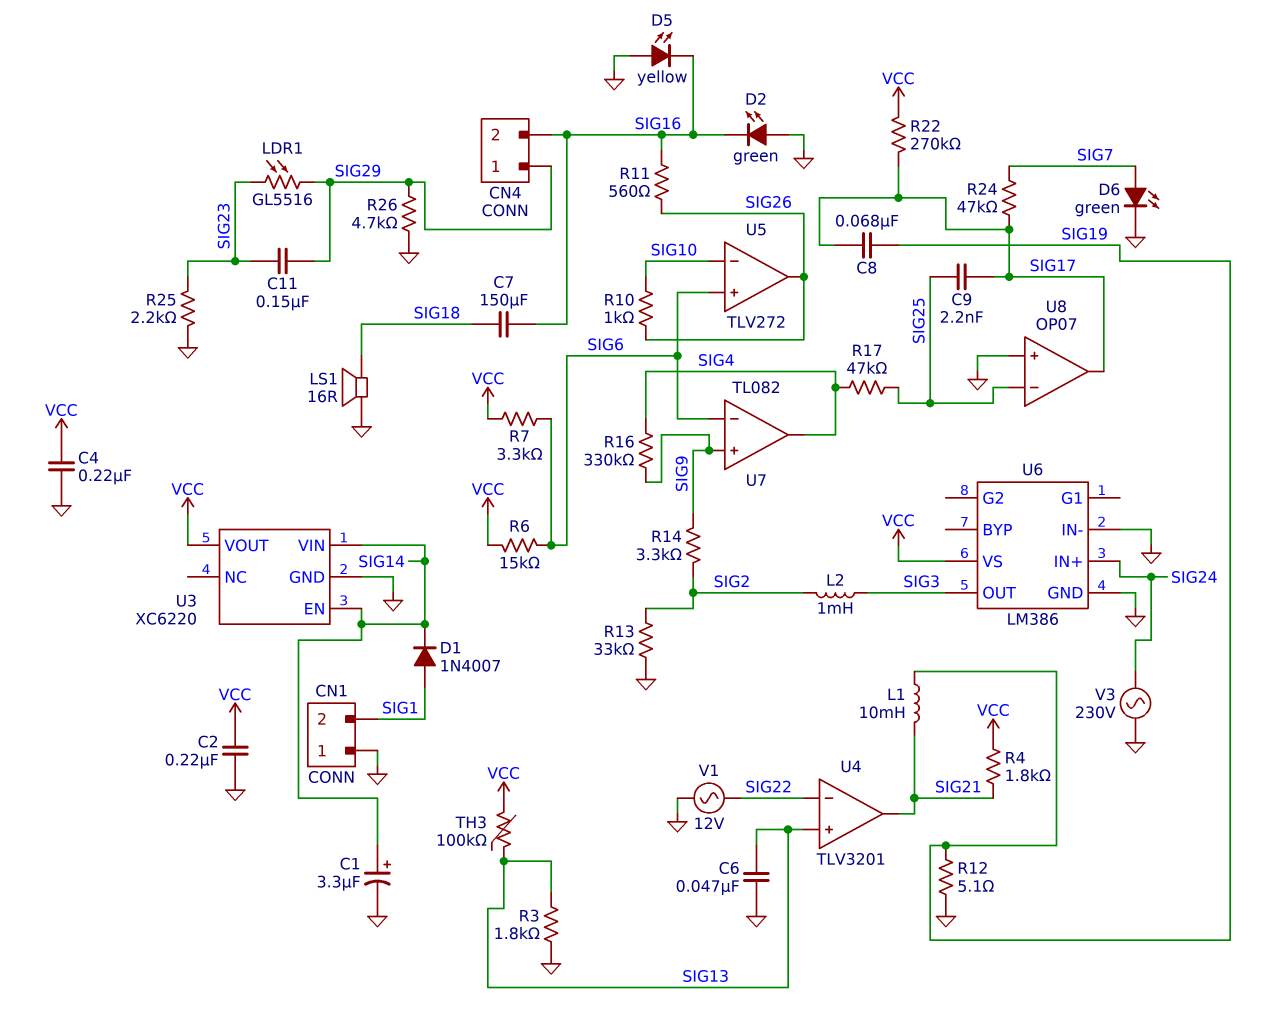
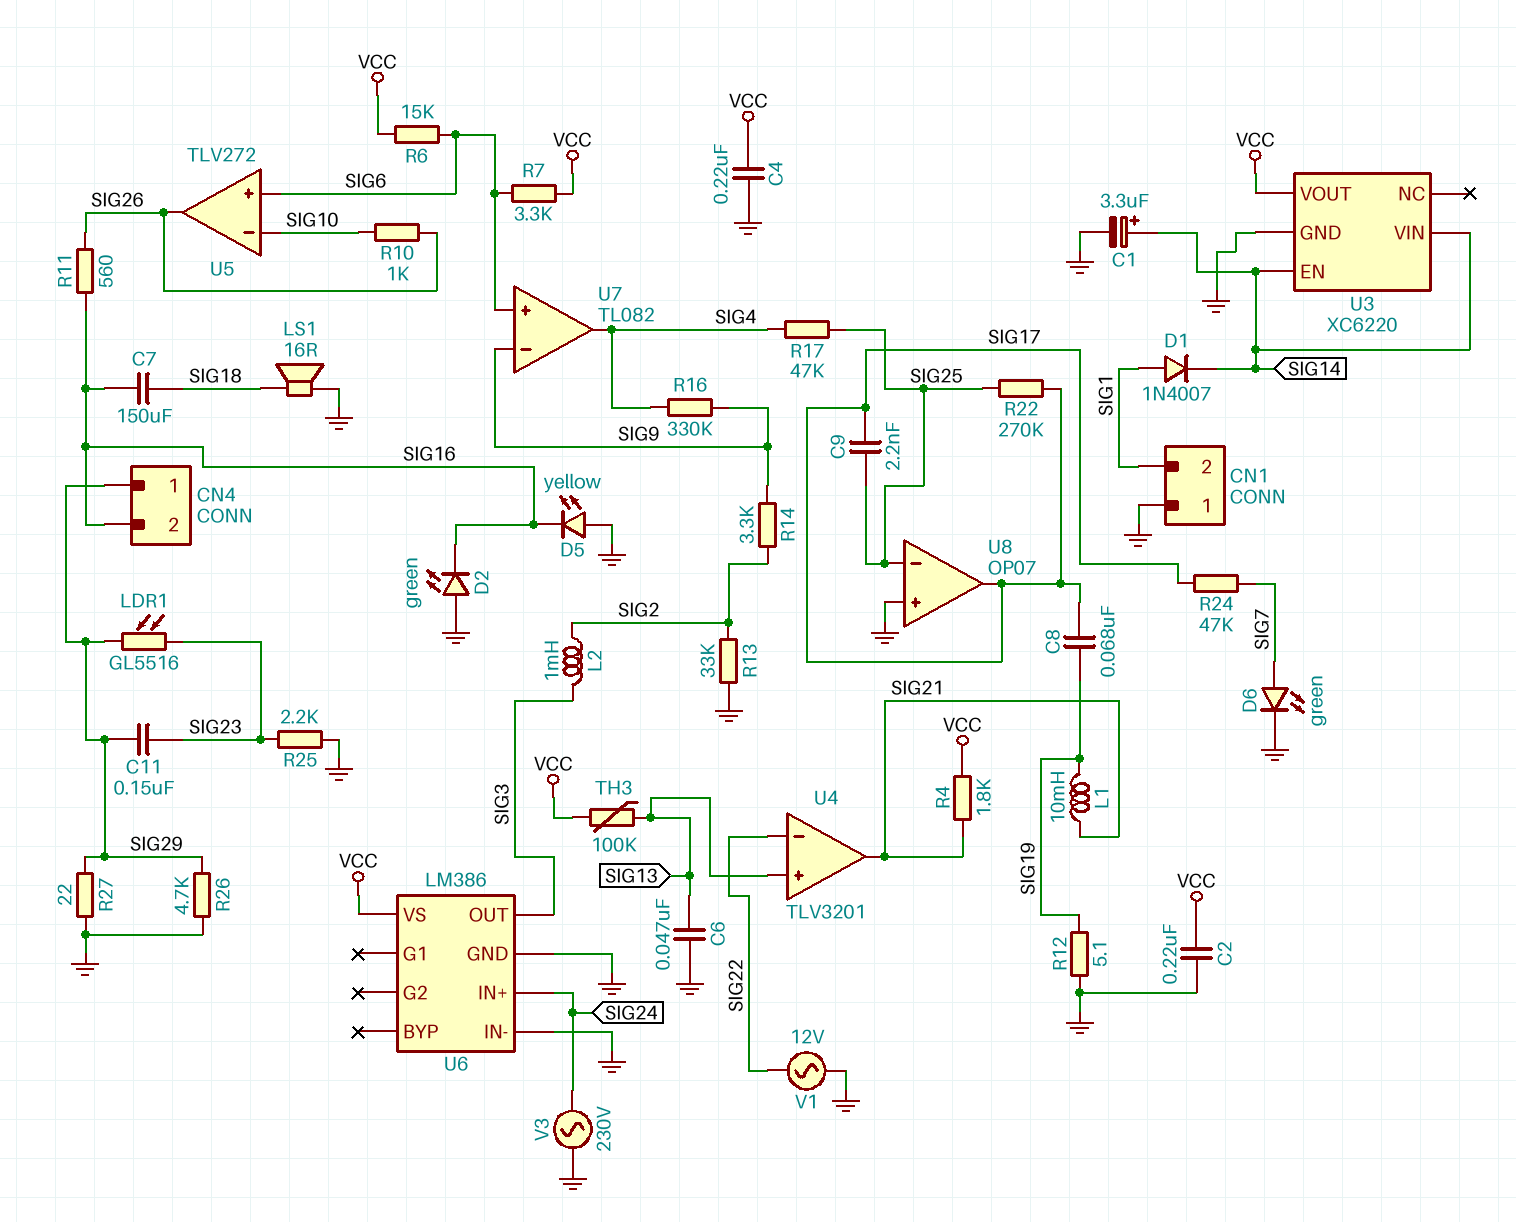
R3: 1.8k (GND, SIG13) -> none
R22: 270k (SIG17, VCC) -> 270k (SIG17, SIG25)
R27: none -> 22 (GND, SIG29)
U7 pin in+: SIG9 -> SIG6
U7 pin in-: SIG6 -> SIG9

